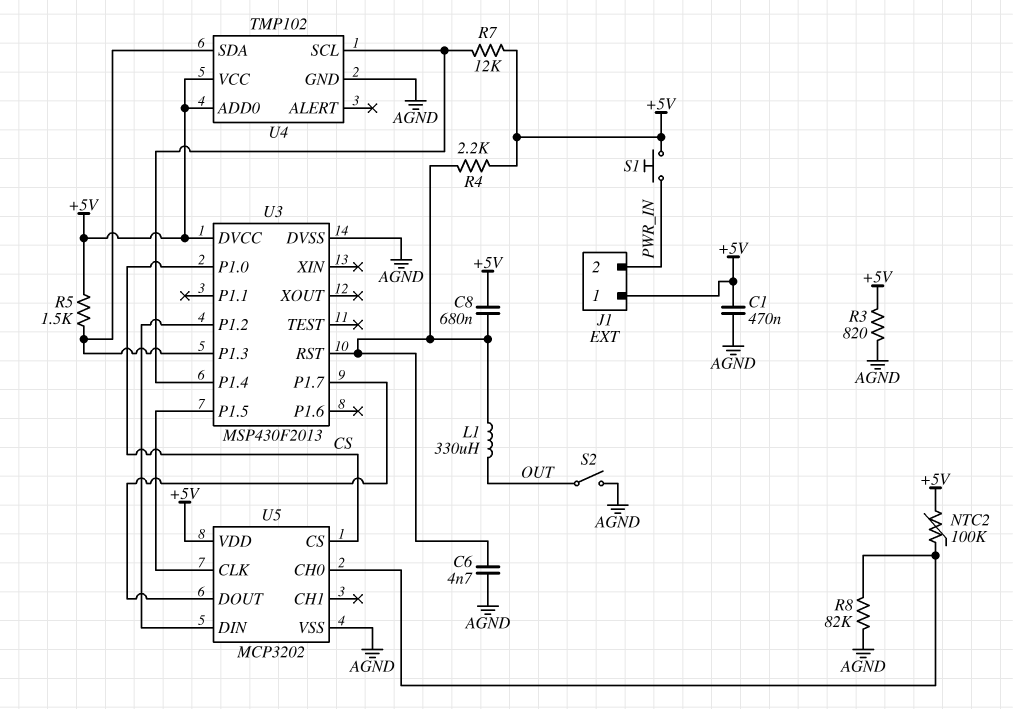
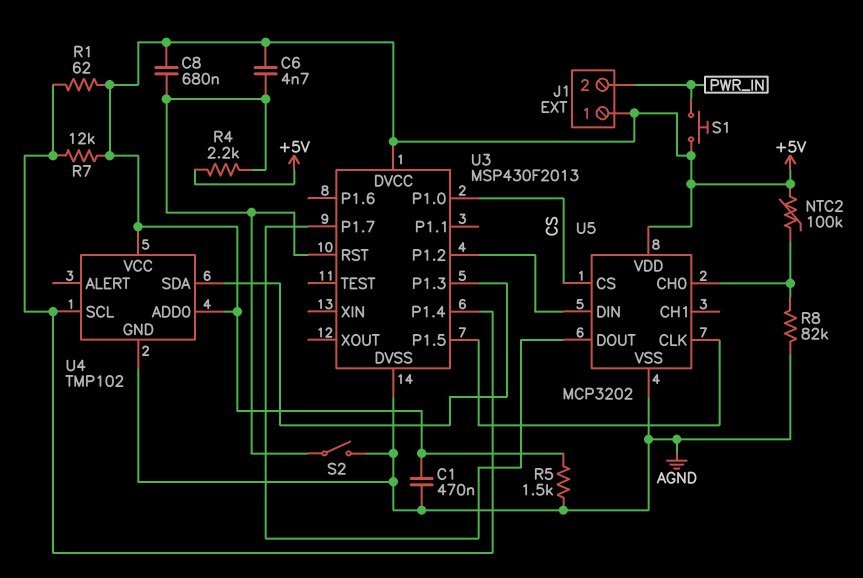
C6: 4.7nF (AGND, U3/RST) -> 4.7nF (+5V, U3/RST)
L1: 330uH (OUT, U3/RST) -> none
R1: none -> 62 (+5V, U3/P1.4)
R3: 820 (+5V, AGND) -> none
R5: 1.5k (+5V, U3/P1.3) -> 1.5k (+5V, AGND)
S2: switch (AGND, OUT) -> switch (AGND, U3/RST)

